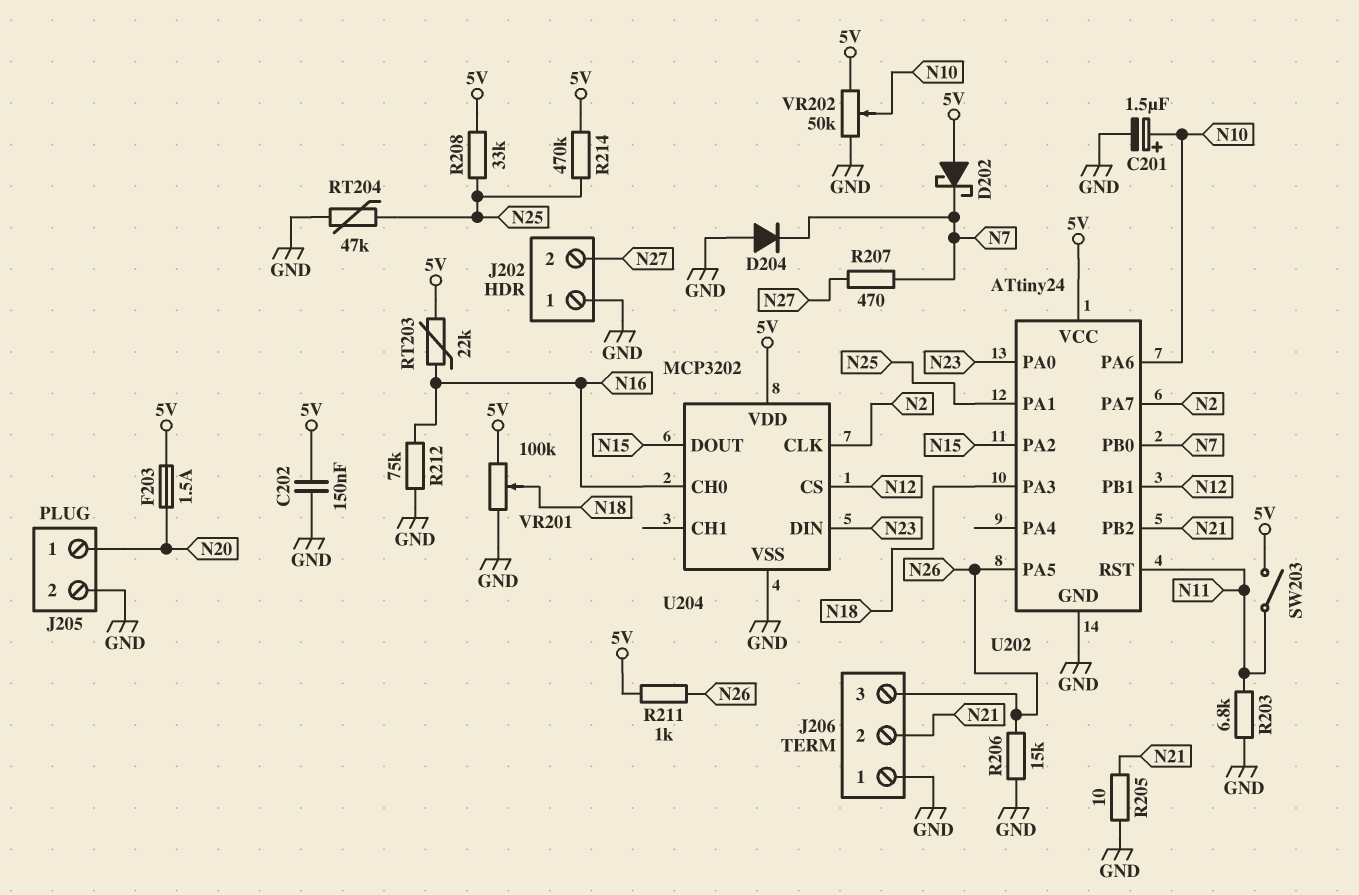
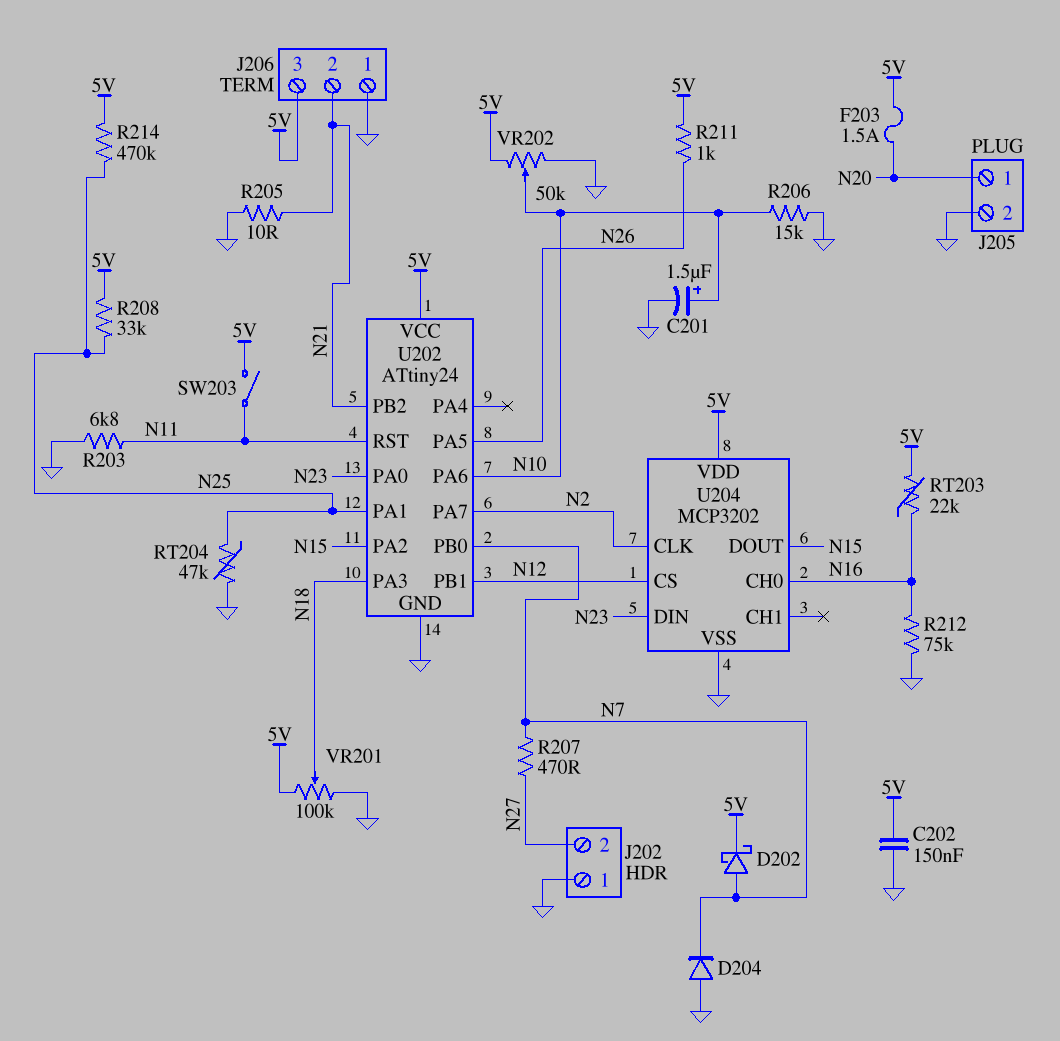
D202: schottky (A 5V, K N7) -> schottky (A N7, K 5V)
J206 pin 3: N26 -> 5V
R206: 15k (GND, N26) -> 15k (GND, N10)

